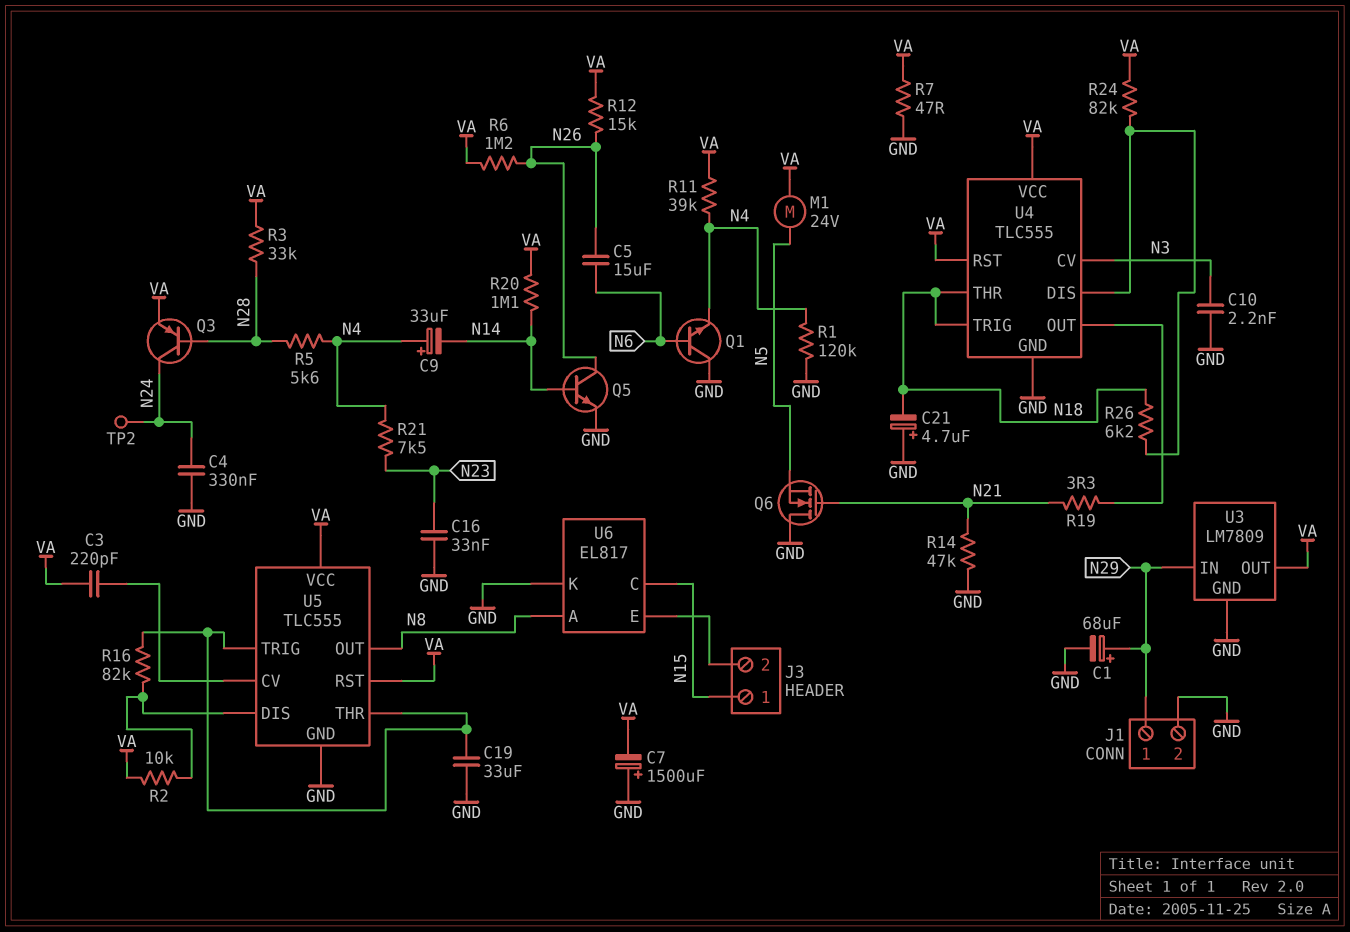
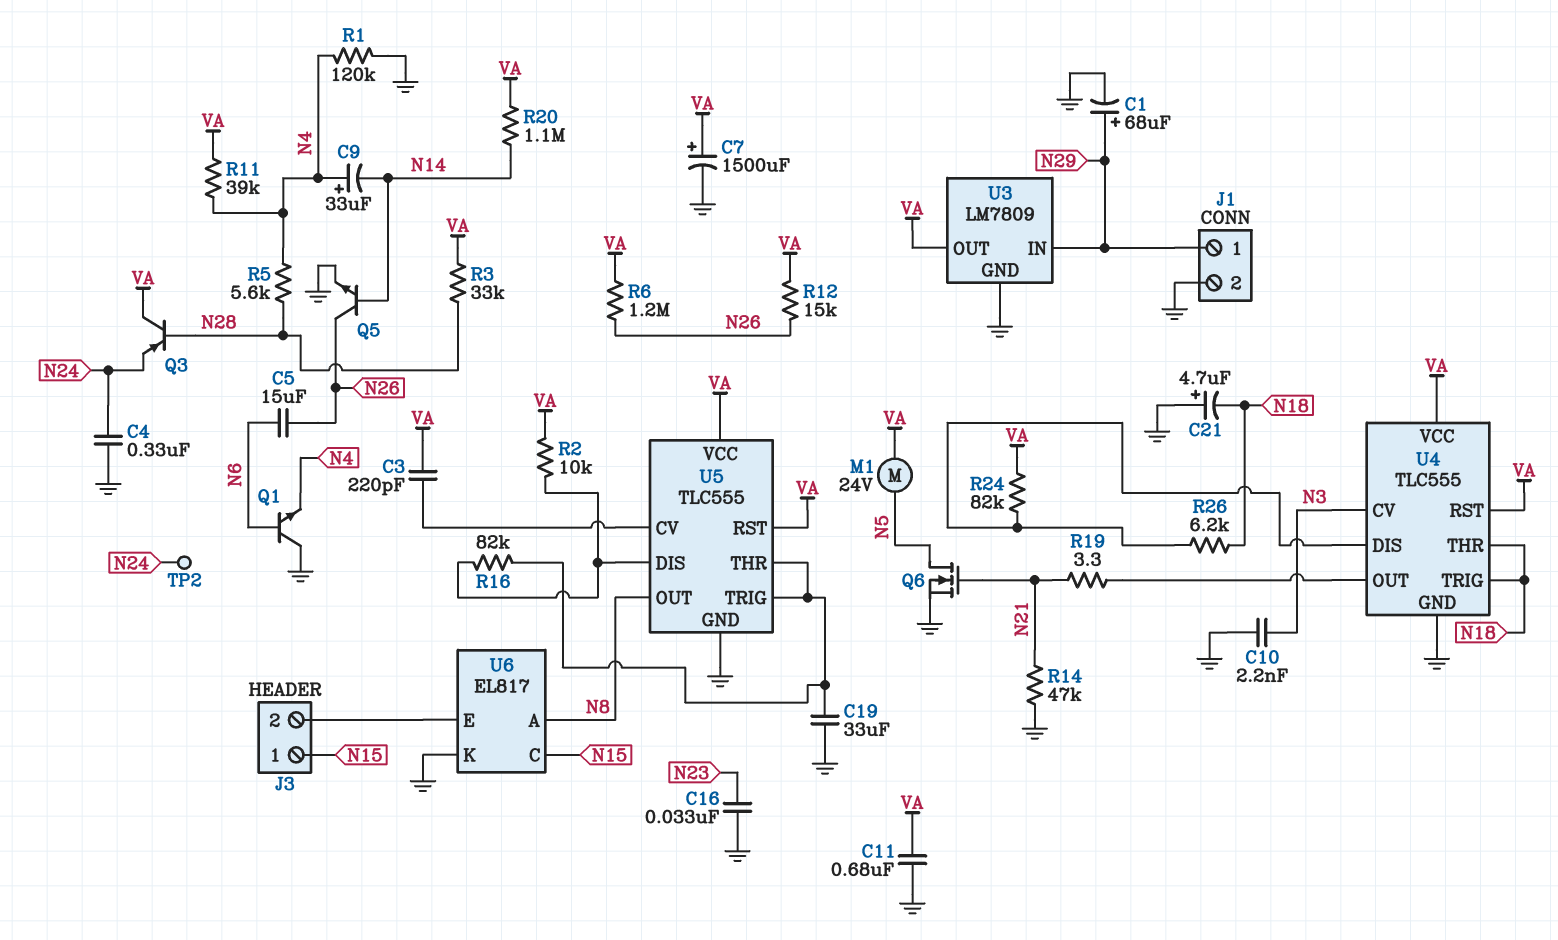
C7: 1500uF (plus GND, minus VA) -> 1500uF (plus VA, minus GND)
C11: none -> 680nF (GND, VA)
Q3: PNP (B N28, C N24, E VA) -> PNP (B N28, C VA, E N24)
Q6: NMOS (G N21, D GND, S N5) -> NMOS (G N21, D N5, S GND)
R7: 47 (GND, VA) -> none
R21: 7.5k (N4, N23) -> none

